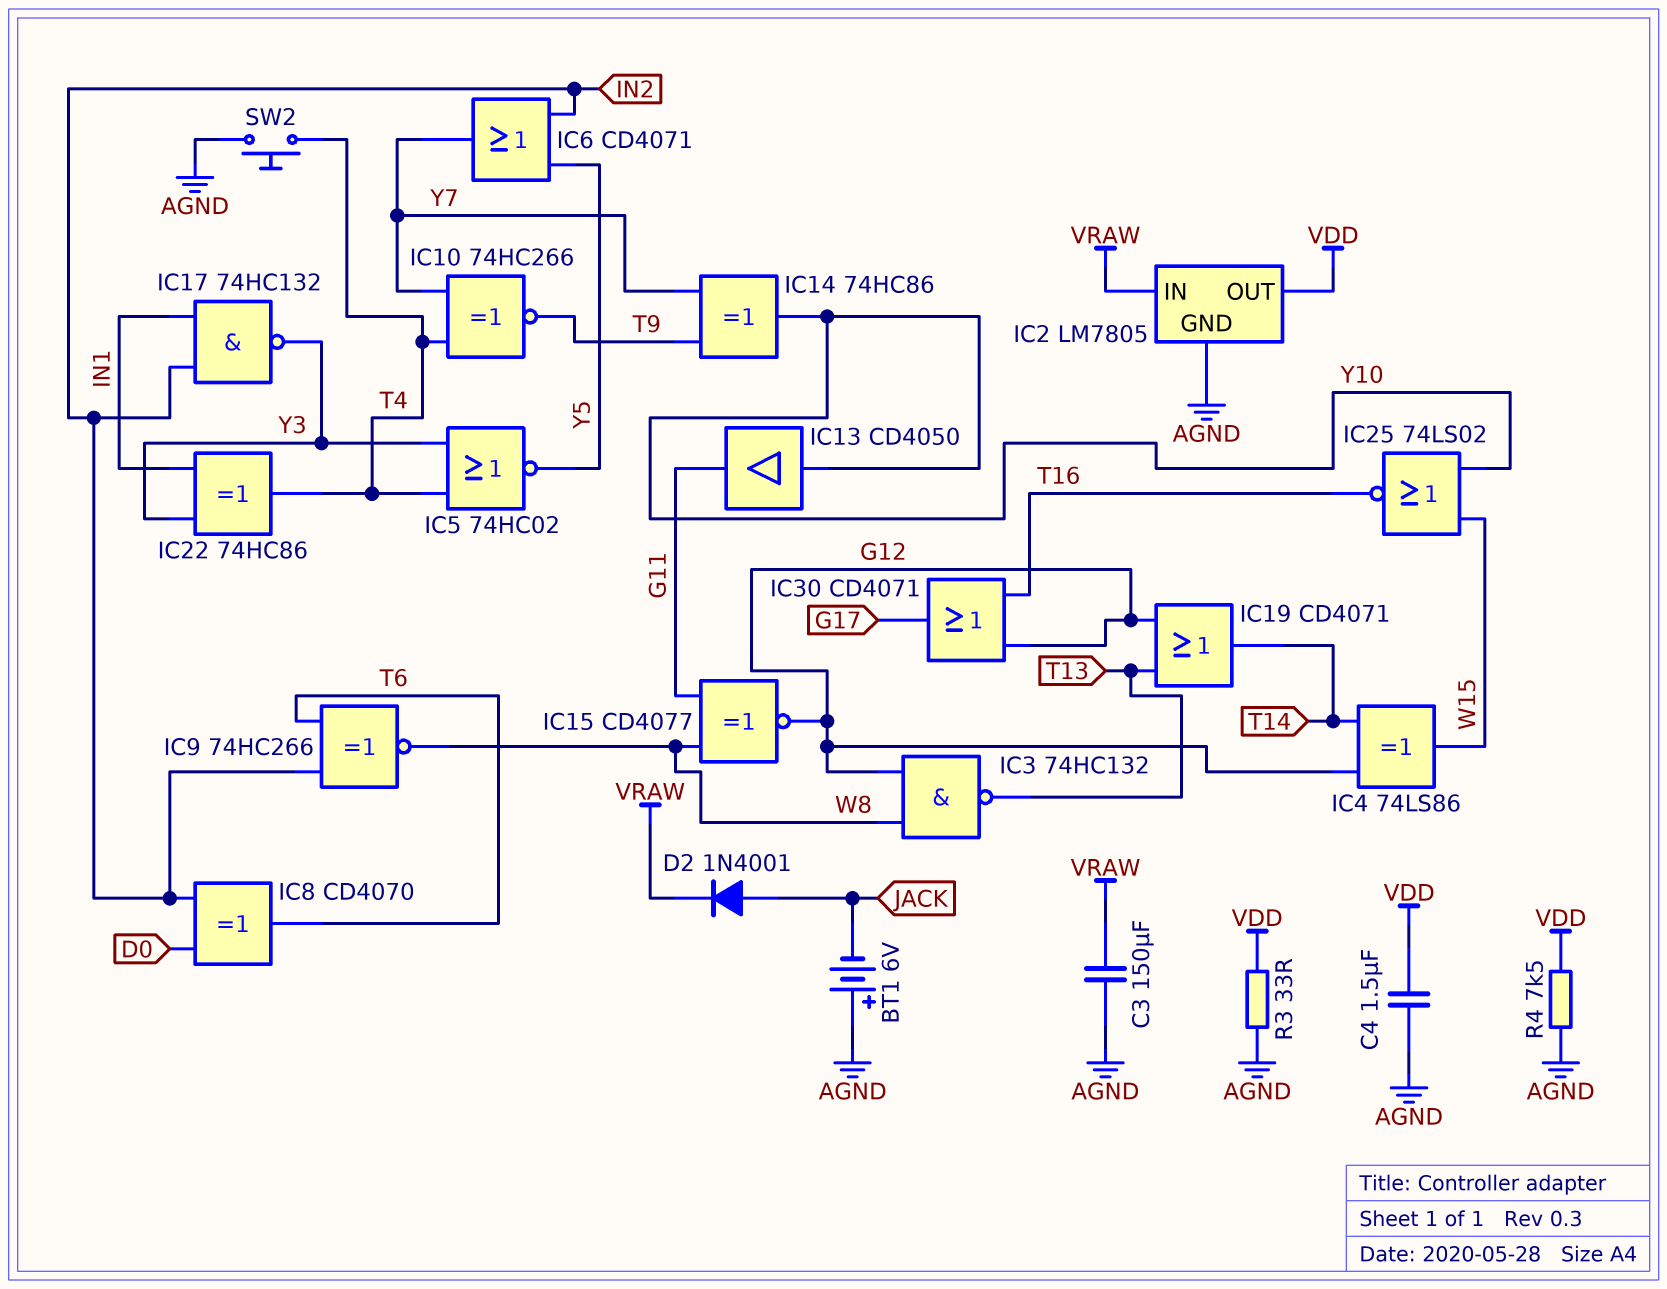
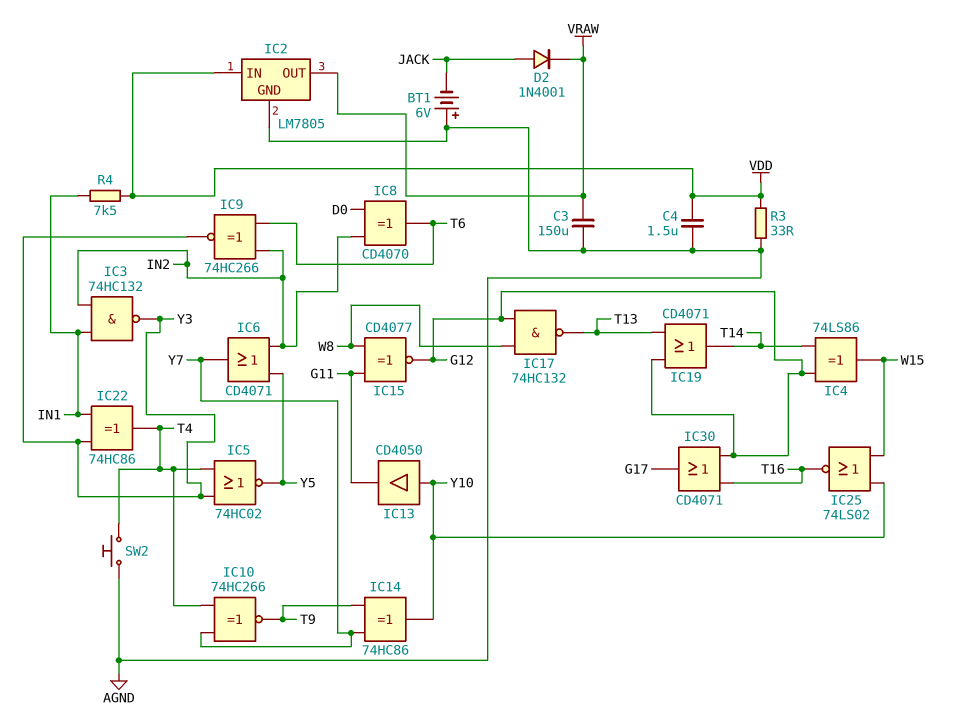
IC2 pin IN: VRAW -> VDD
IC2 pin OUT: VDD -> VRAW
IC3: NAND 74HC132 (in G12, in W8, out T13) -> NAND 74HC132 (in IN1, in IN2, out Y3)
IC9: XNOR 74HC266 (in IN2, in T6, out W8) -> XNOR 74HC266 (in IN2, in T6, out Y3)
IC17: NAND 74HC132 (in IN1, in IN2, out Y3) -> NAND 74HC132 (in G12, in W8, out T13)
R4: 7.5k (AGND, VDD) -> 7.5k (IN1, VDD)

